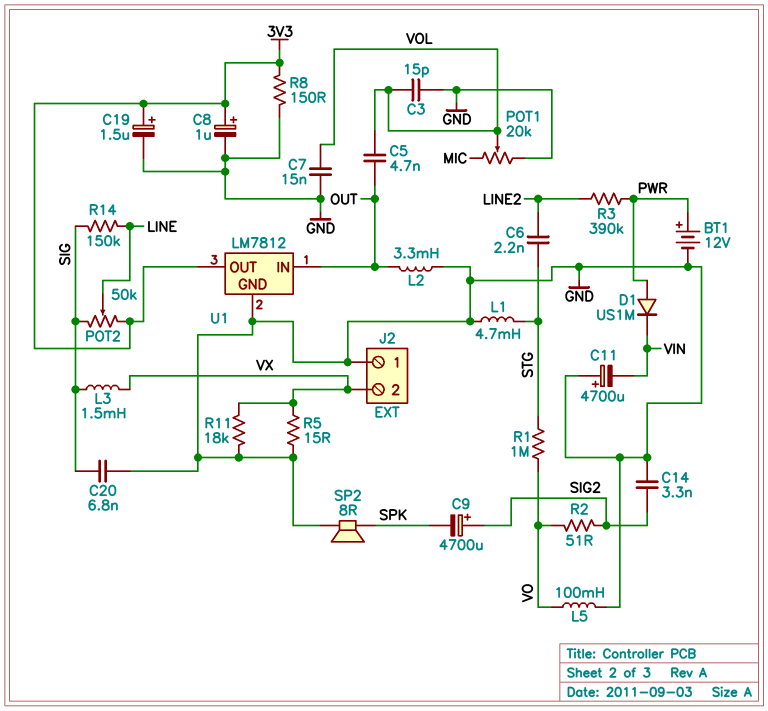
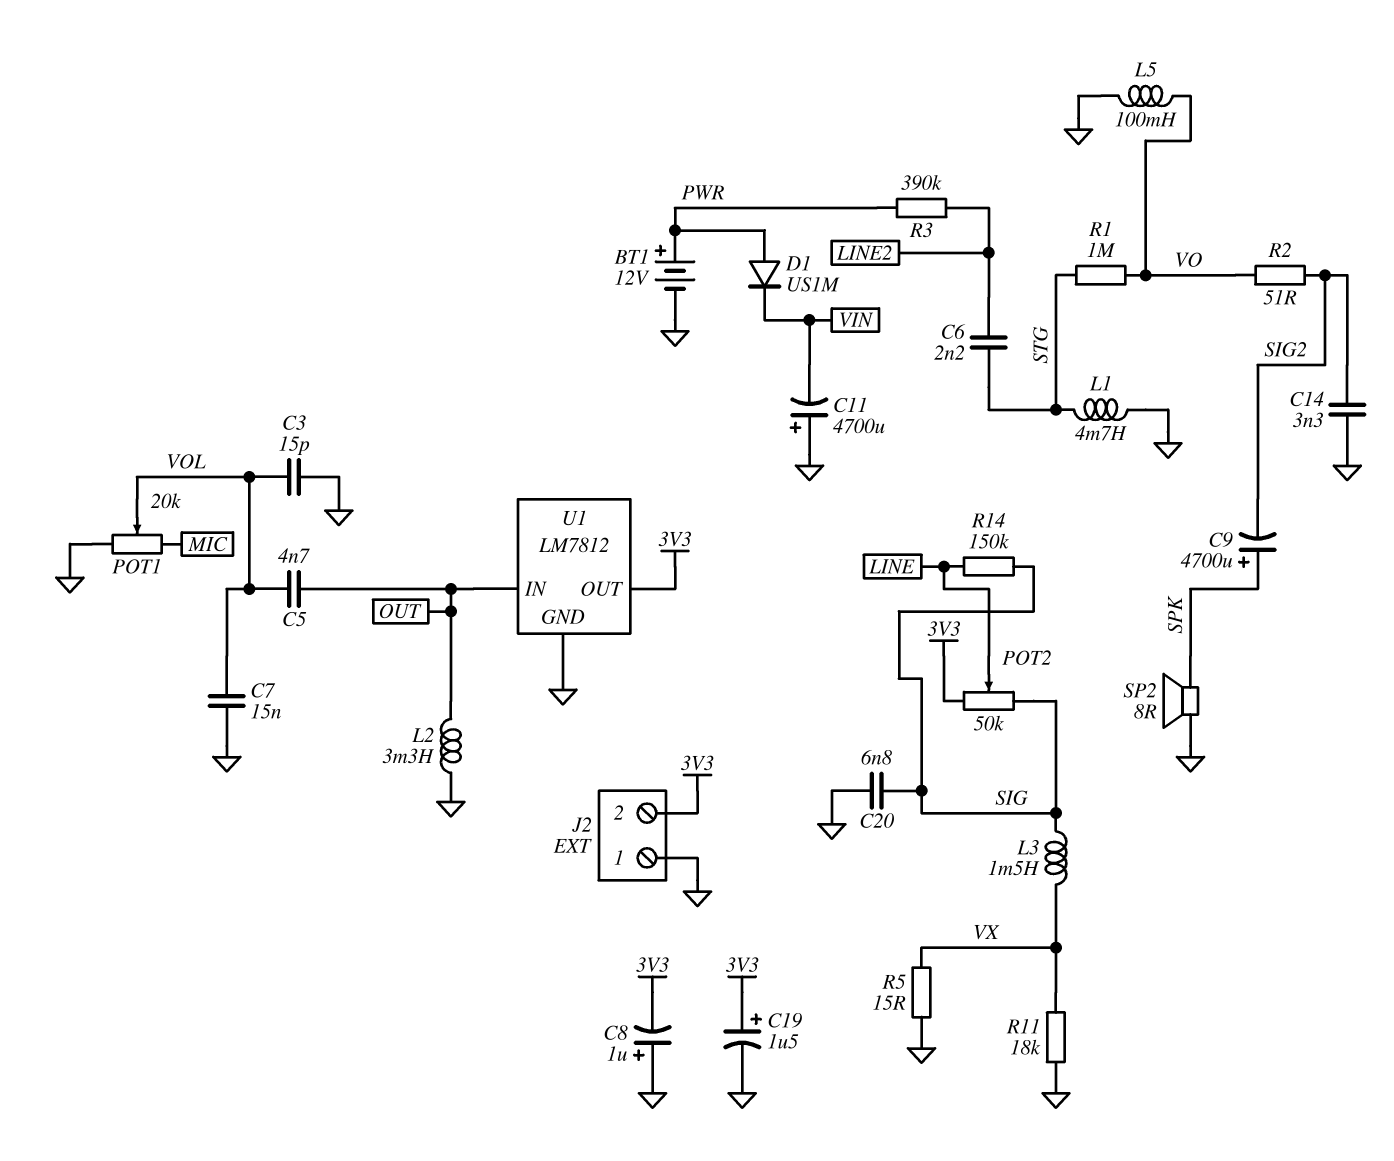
C8: 1uF (plus 3V3, minus GND) -> 1uF (plus GND, minus 3V3)
C9: 4700uF (plus SIG2, minus SPK) -> 4700uF (plus SPK, minus SIG2)
J2 pin 2: VX -> 3V3
R8: 150 (3V3, GND) -> none

